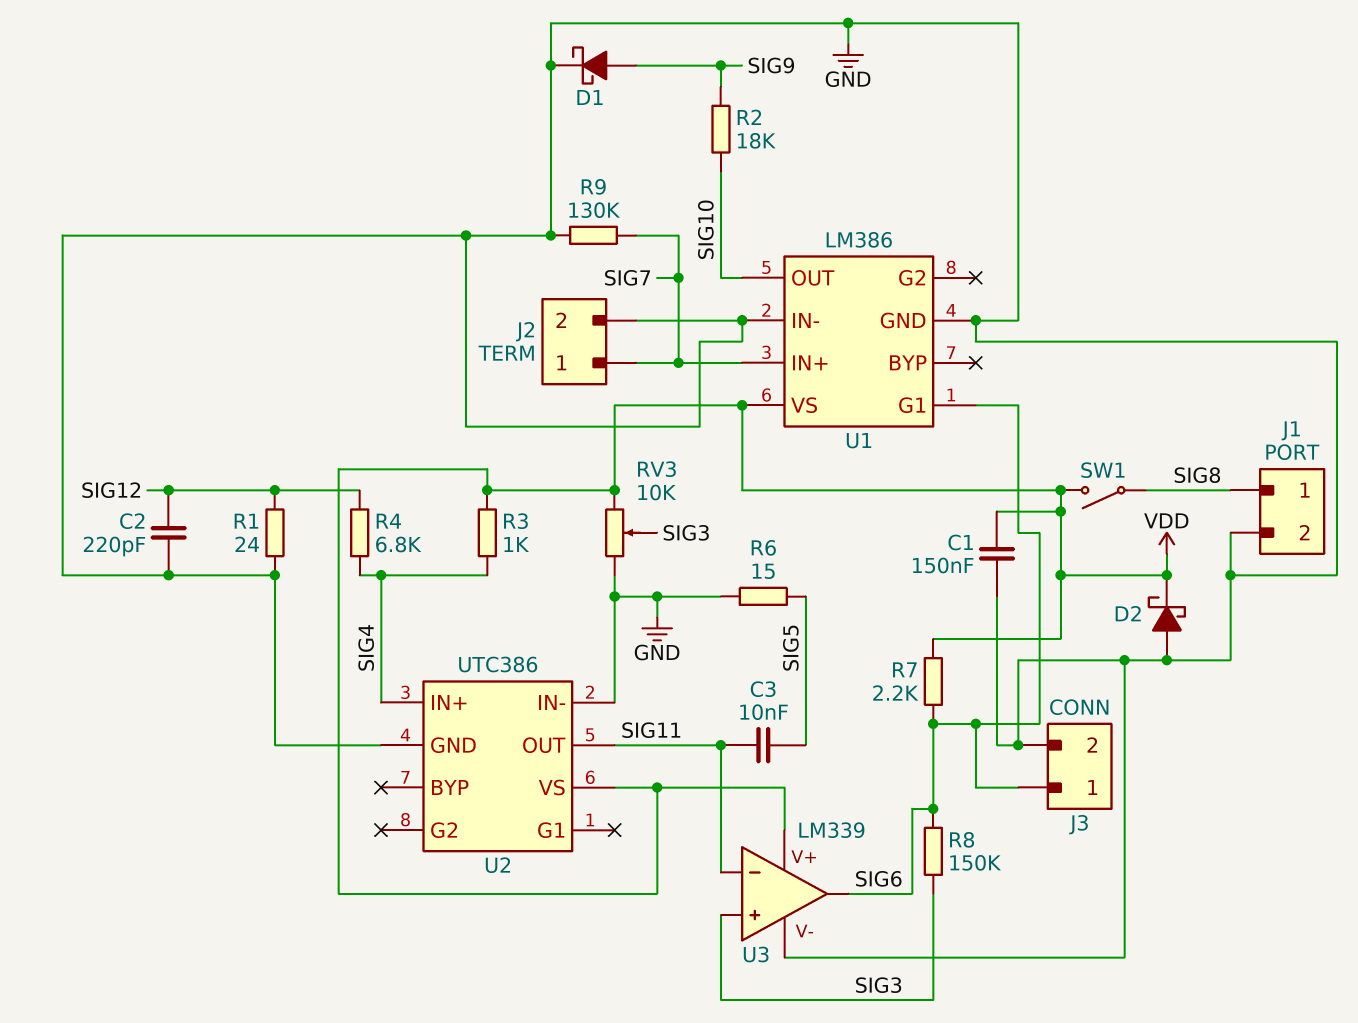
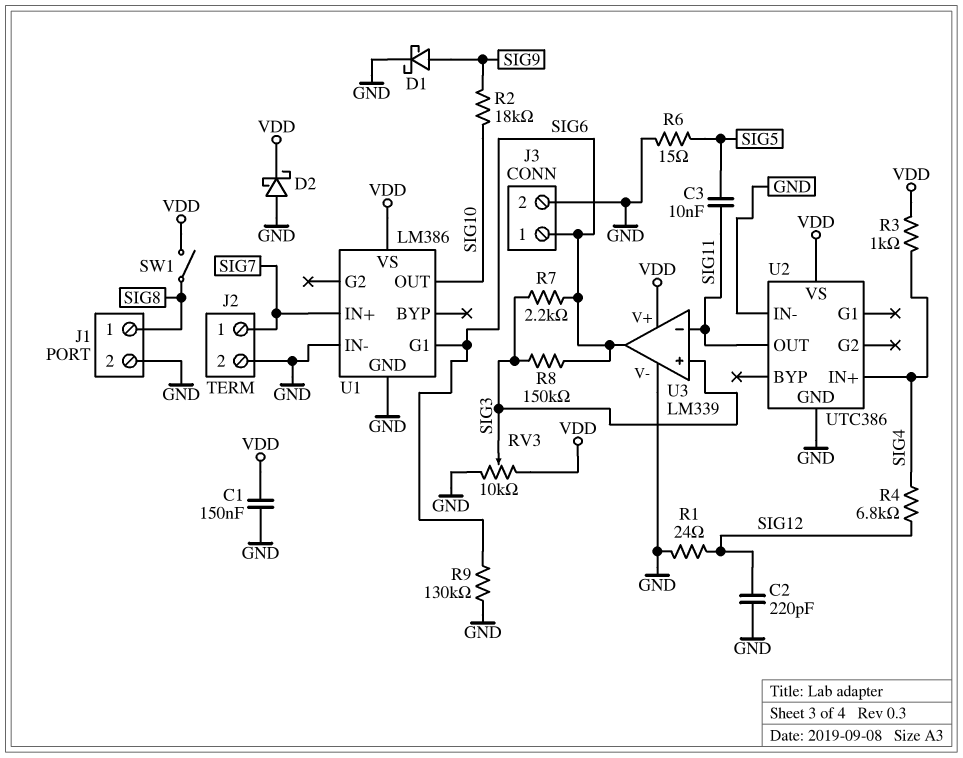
R7: 2.2k (SIG6, VDD) -> 2.2k (SIG3, SIG6)
R9: 130k (GND, SIG7) -> 130k (GND, SIG6)

